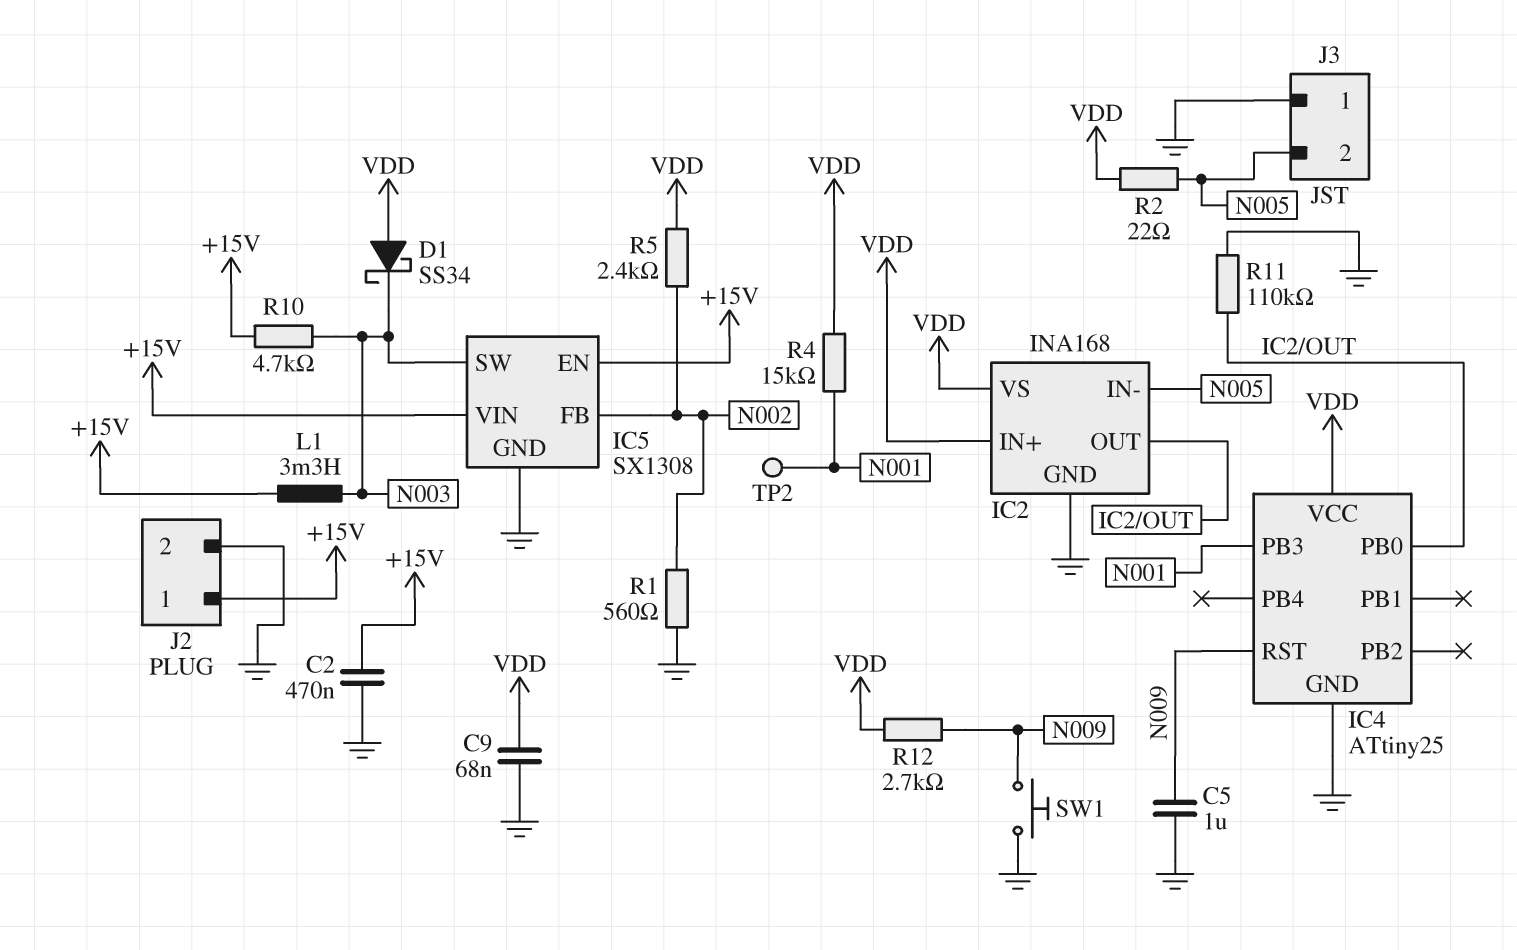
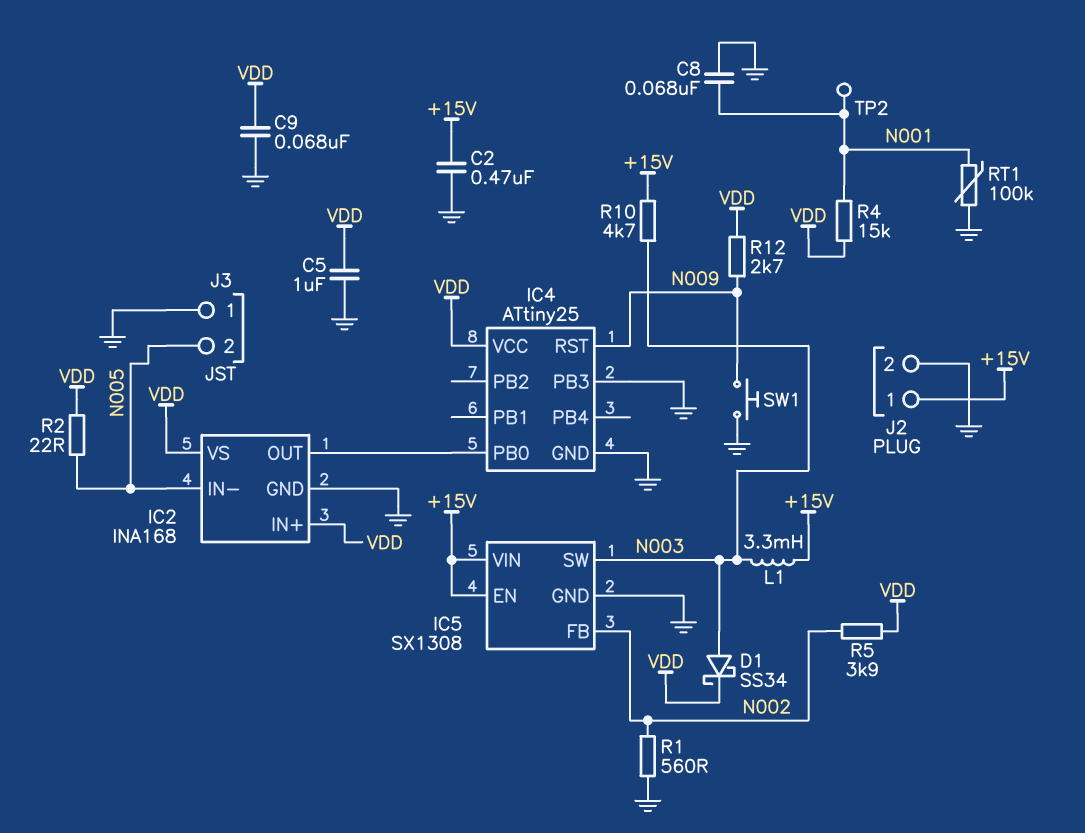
C5: 1uF (GND, N009) -> 1uF (GND, VDD)
C8: none -> 68nF (GND, N001)
D1: schottky SS34 (A VDD, K N003) -> schottky SS34 (A N003, K VDD)
IC4 pin PB3: N001 -> GND
R5: 2.4k (N002, VDD) -> 3.9k (N002, VDD)
R11: 110k (GND, IC2/OUT) -> none
RT1: none -> 100k (GND, N001)

